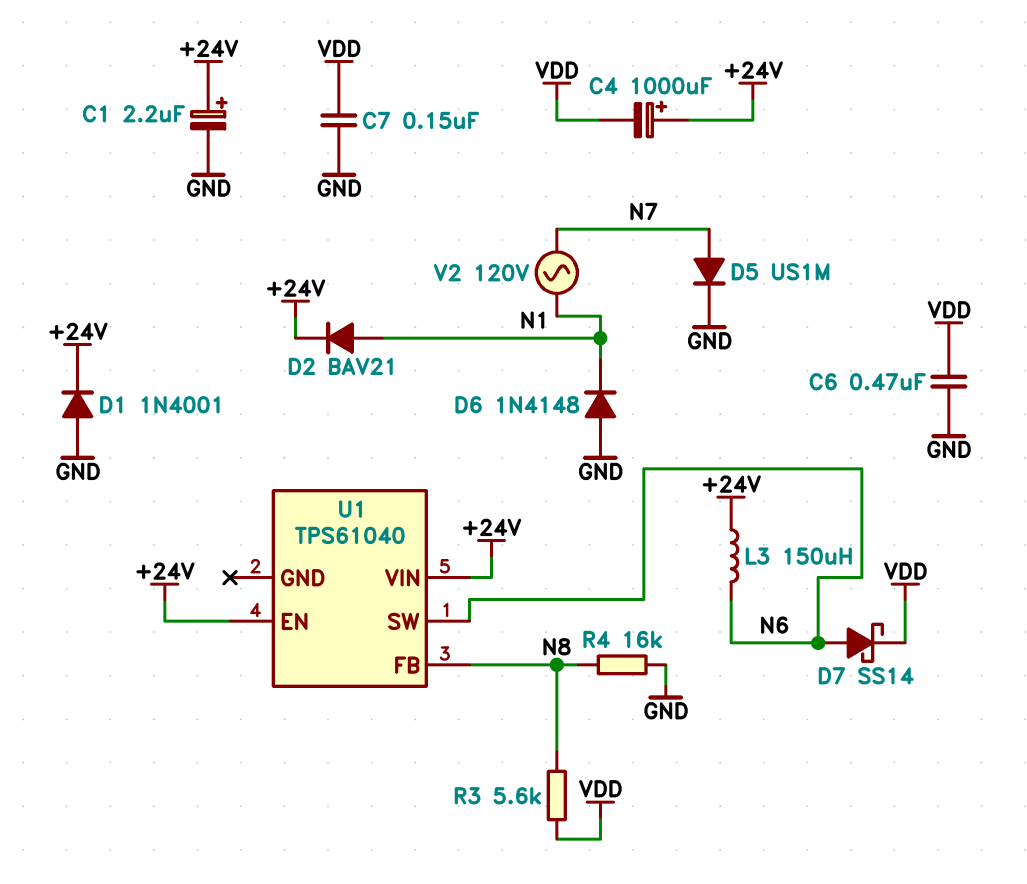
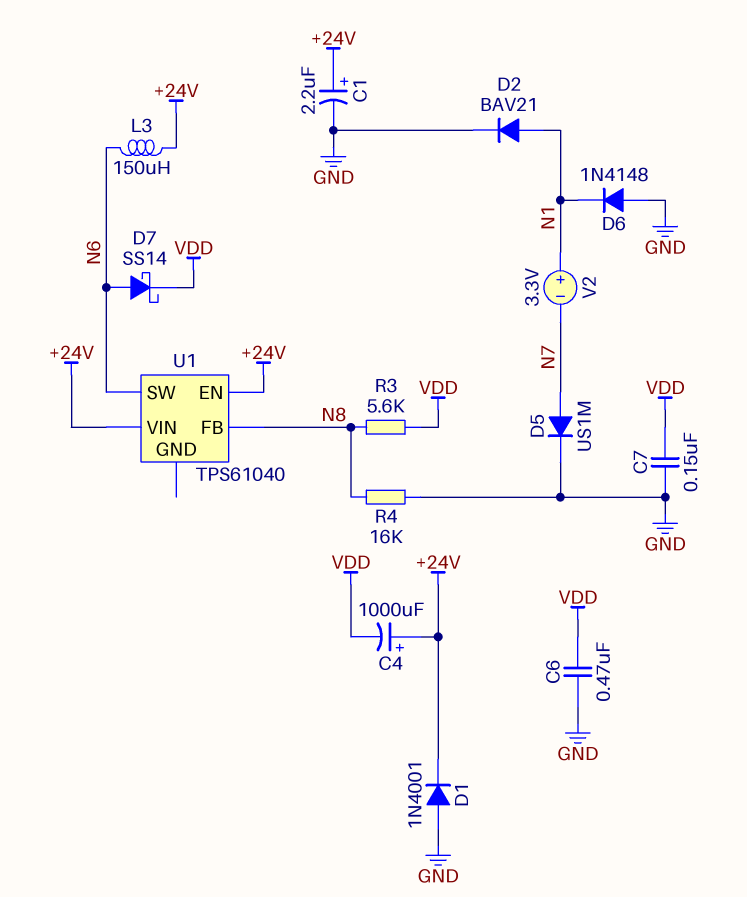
D2: diode BAV21 (A N1, K +24V) -> diode BAV21 (A N1, K GND)
V2: AC 120V (N1, N7) -> 3.3V (plus N1, minus N7)

